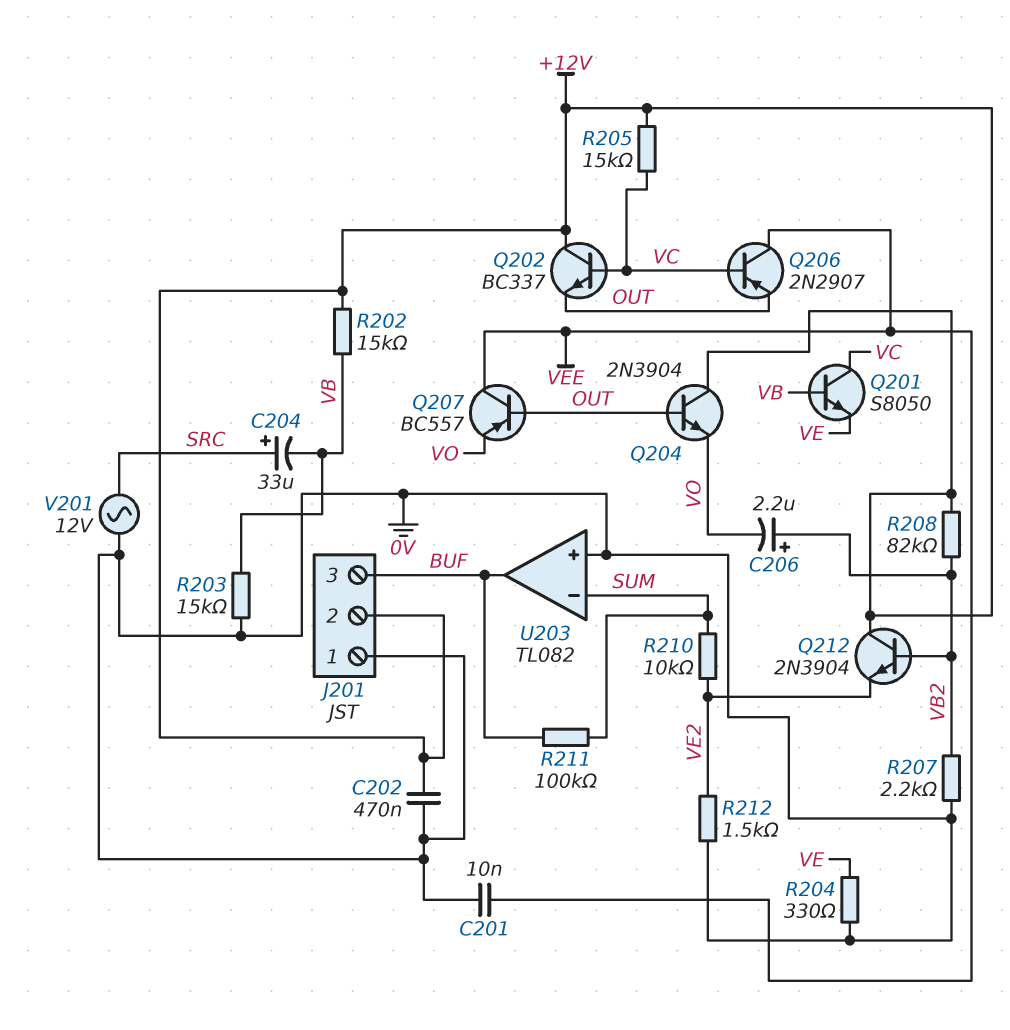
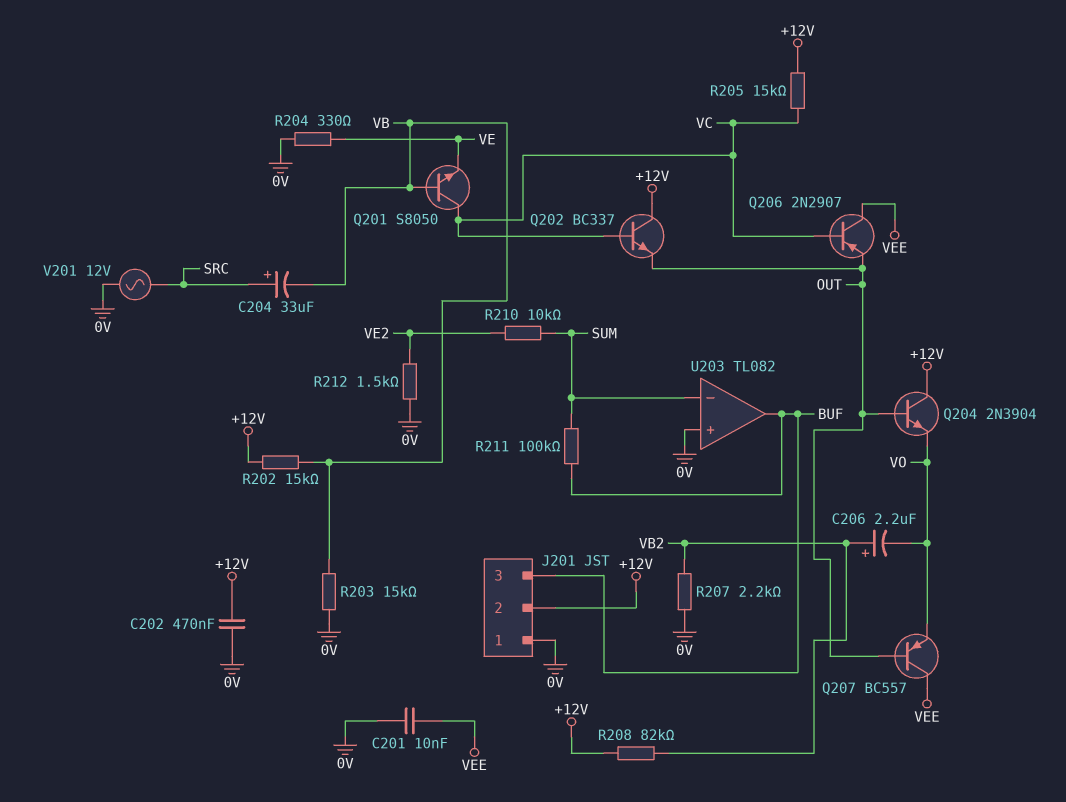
Q212: NPN 2N3904 (B VB2, C +12V, E VE2) -> none

